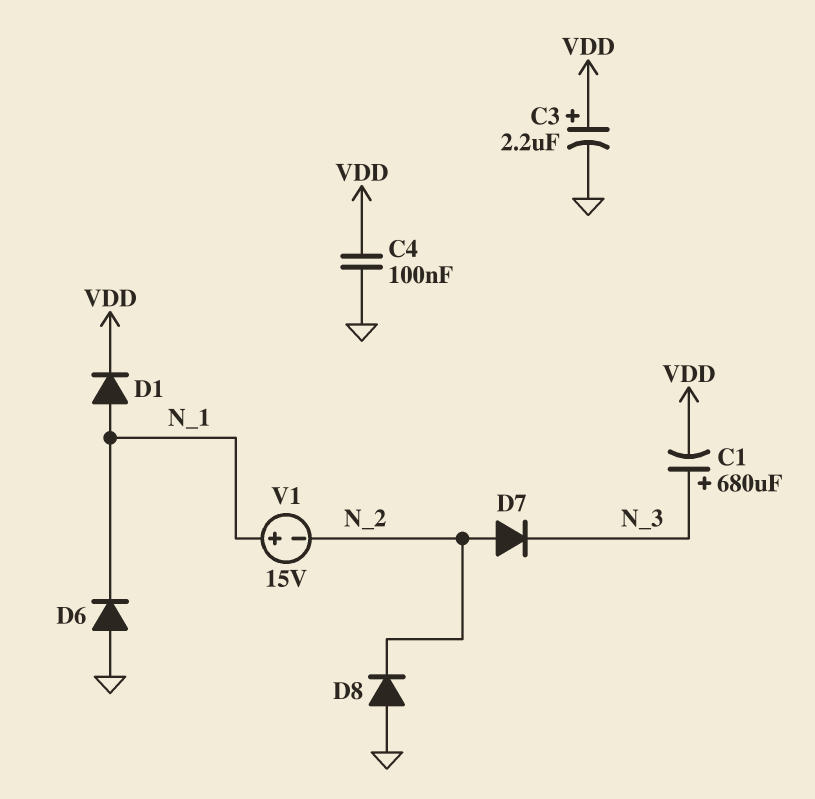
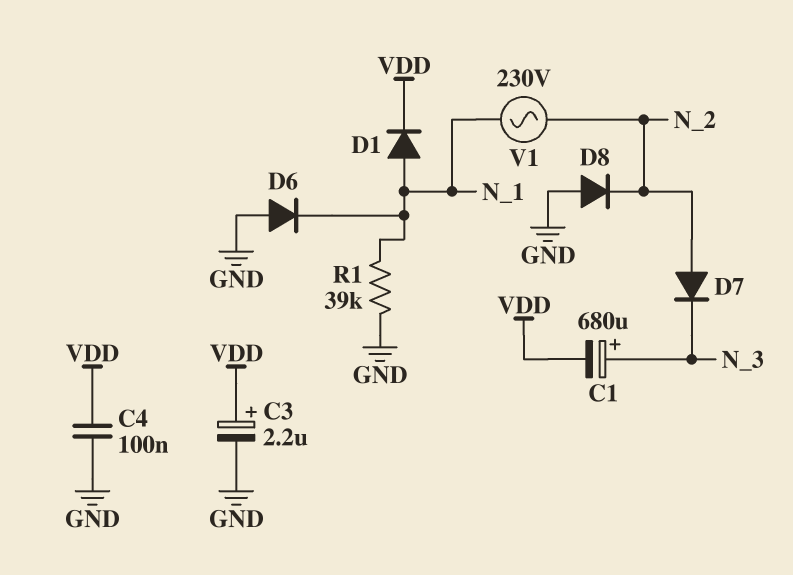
R1: none -> 39k (GND, N_1)
V1: 15V (plus N_1, minus N_2) -> AC 230V (N_1, N_2)

